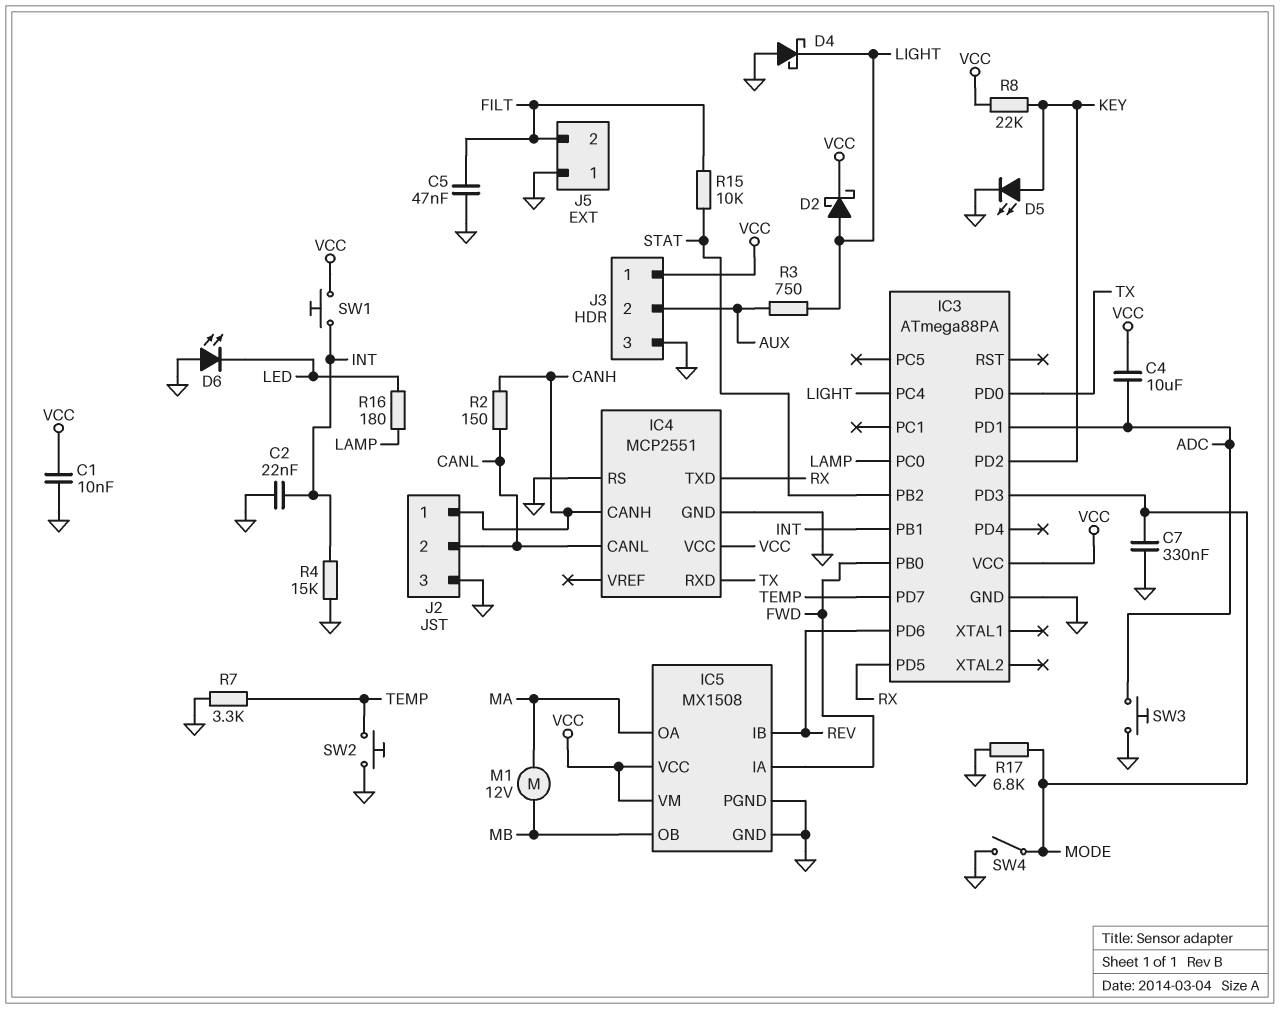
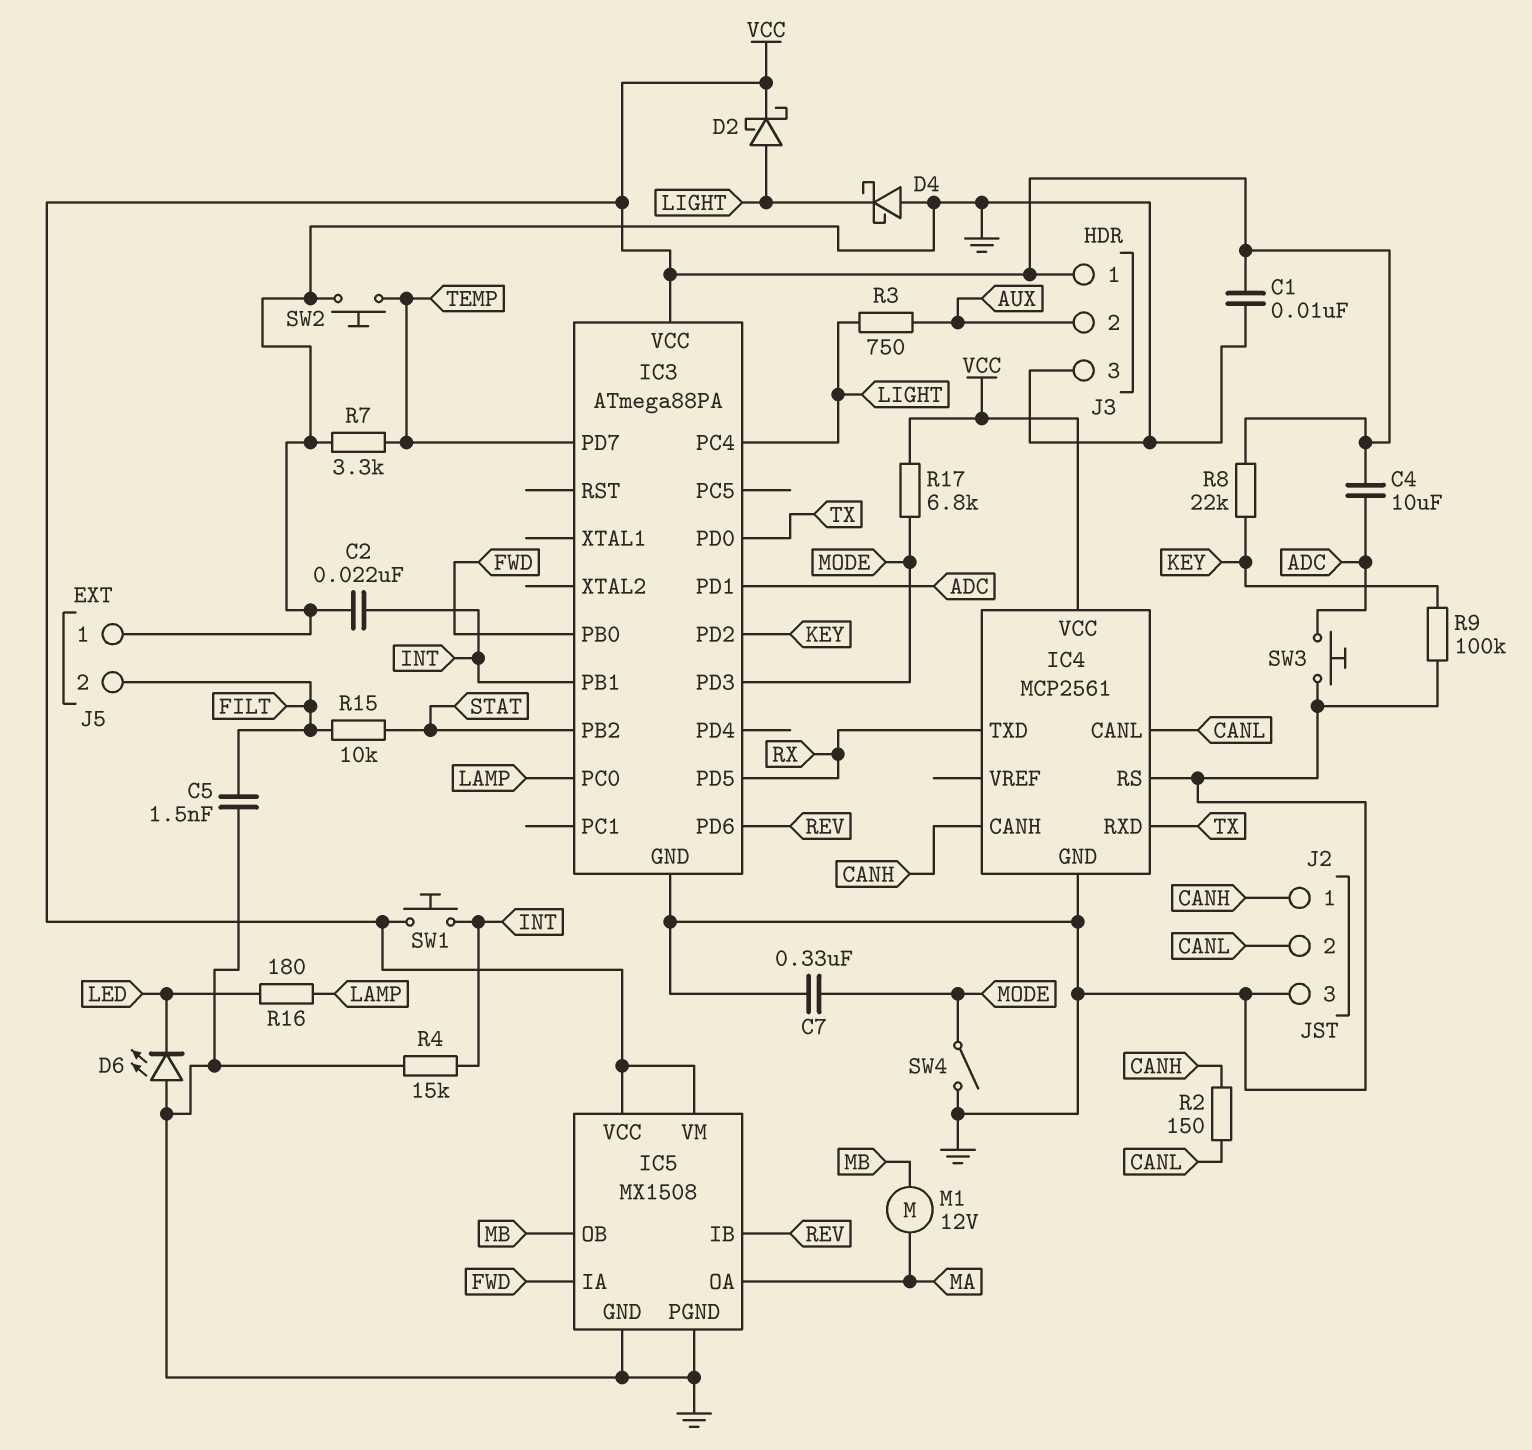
C5: 47nF (FILT, GND) -> 1.5nF (FILT, GND)
D5: LED (A KEY, K GND) -> none
IC4: MCP2551 -> MCP2561
R9: none -> 100k (GND, KEY)
R17: 6.8k (GND, MODE) -> 6.8k (MODE, VCC)

